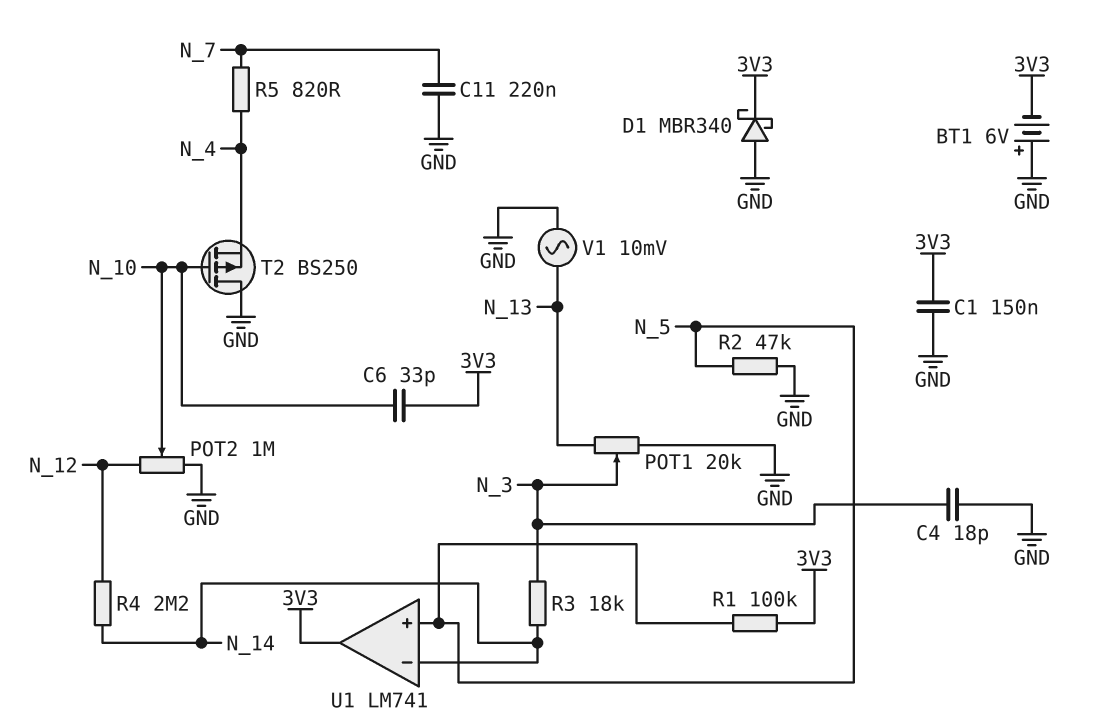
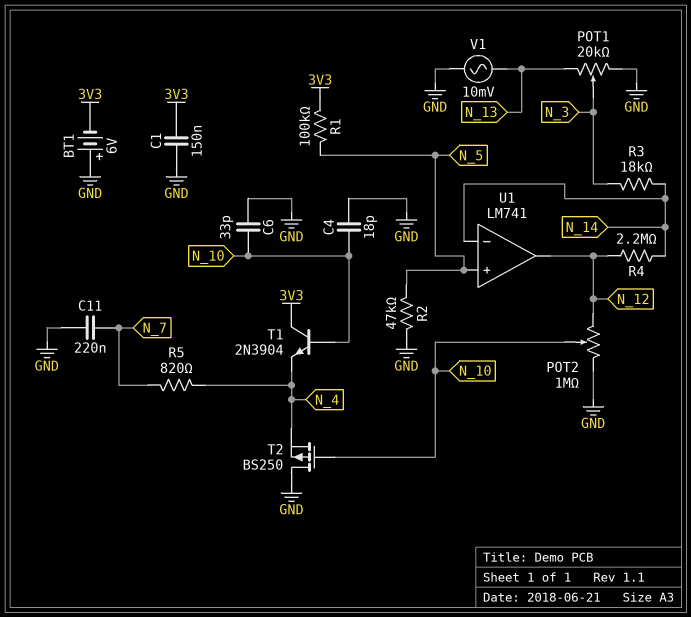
C4: 18pF (GND, N_3) -> 18pF (GND, N_10)
C6: 33pF (3V3, N_10) -> 33pF (GND, N_10)
D1: schottky MBR340 (A GND, K 3V3) -> none
T1: none -> NPN 2N3904 (B N_10, C 3V3, E N_4)
U1 pin out: 3V3 -> N_12

